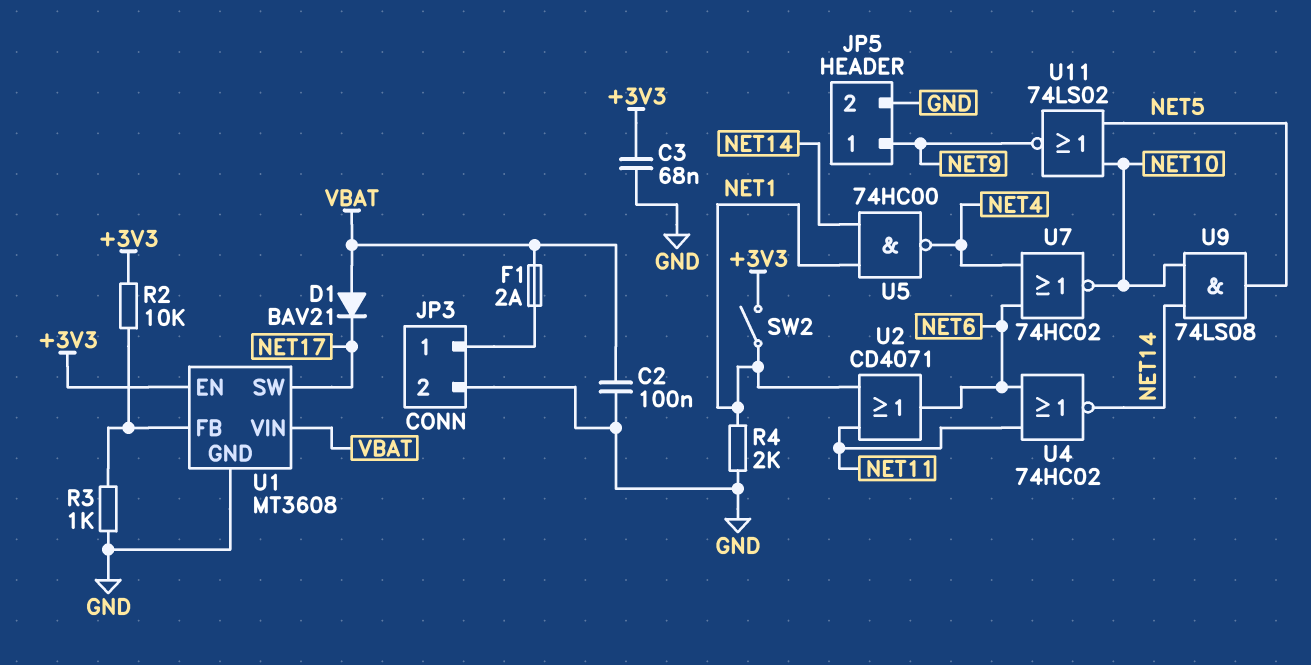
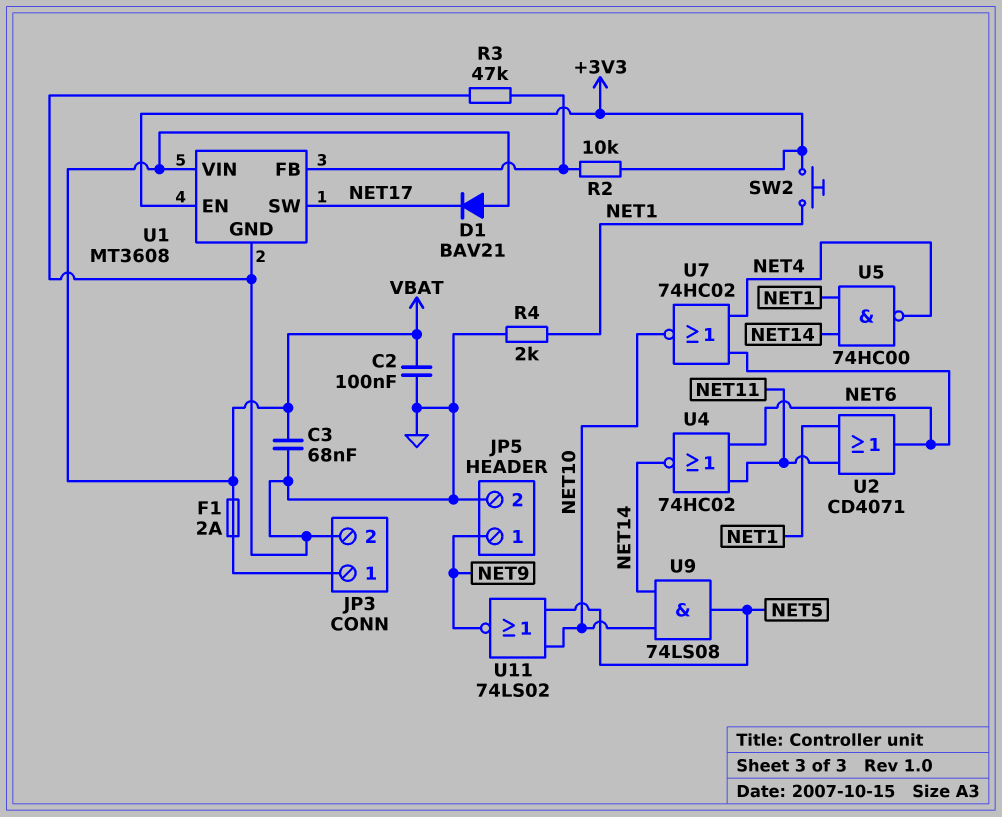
C3: 68nF (+3V3, GND) -> 68nF (GND, VBAT)
R3: 1k (GND, U1/FB) -> 47k (GND, U1/FB)
SW2: switch (+3V3, NET1) -> button (+3V3, NET1)

